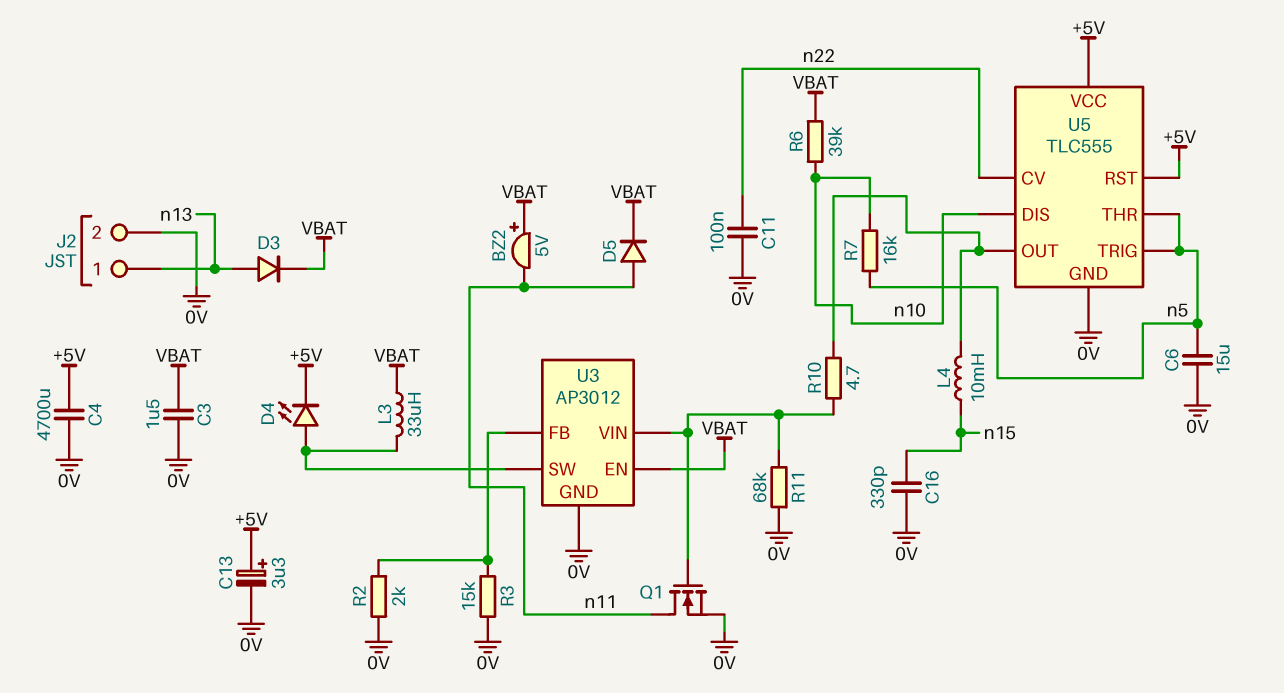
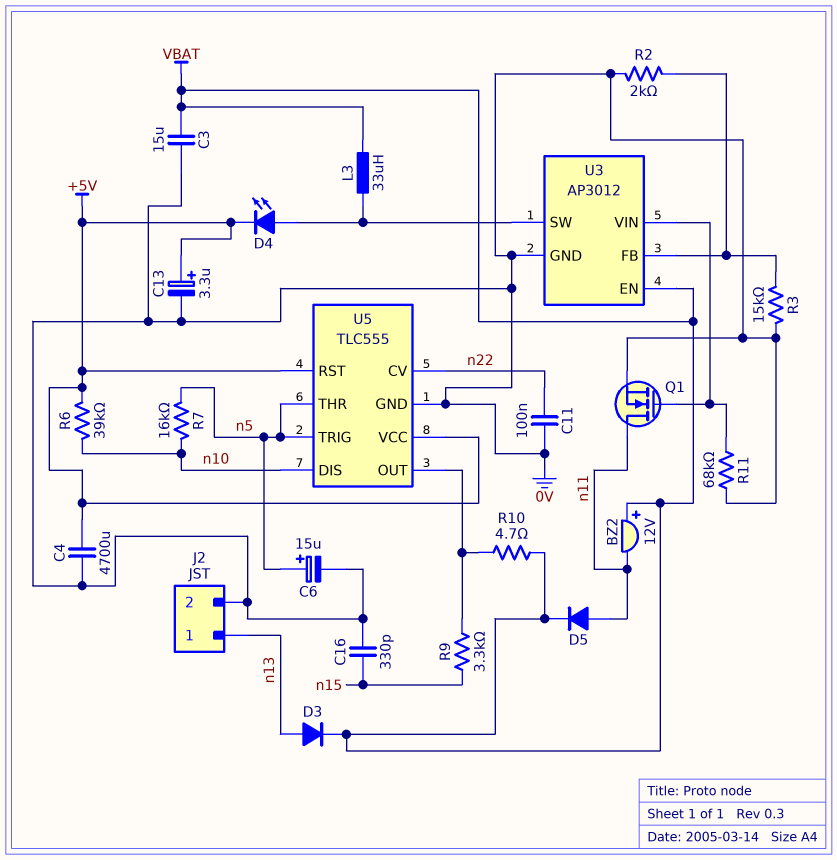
BZ2: buzzer 5V (plus VBAT, minus n11) -> buzzer 12V (plus VBAT, minus n11)
C3: 1.5uF (0V, VBAT) -> 15uF (0V, VBAT)
C6: 15uF (0V, n5) -> 15uF (plus n5, minus 0V)
L4: 10mH (U5/OUT, n15) -> none
R6: 39k (VBAT, n10) -> 39k (+5V, n10)
R9: none -> 3.3k (U5/OUT, n15)
R10: 4.7 (U3/VIN, U5/OUT) -> 4.7 (U5/OUT, VBAT)

